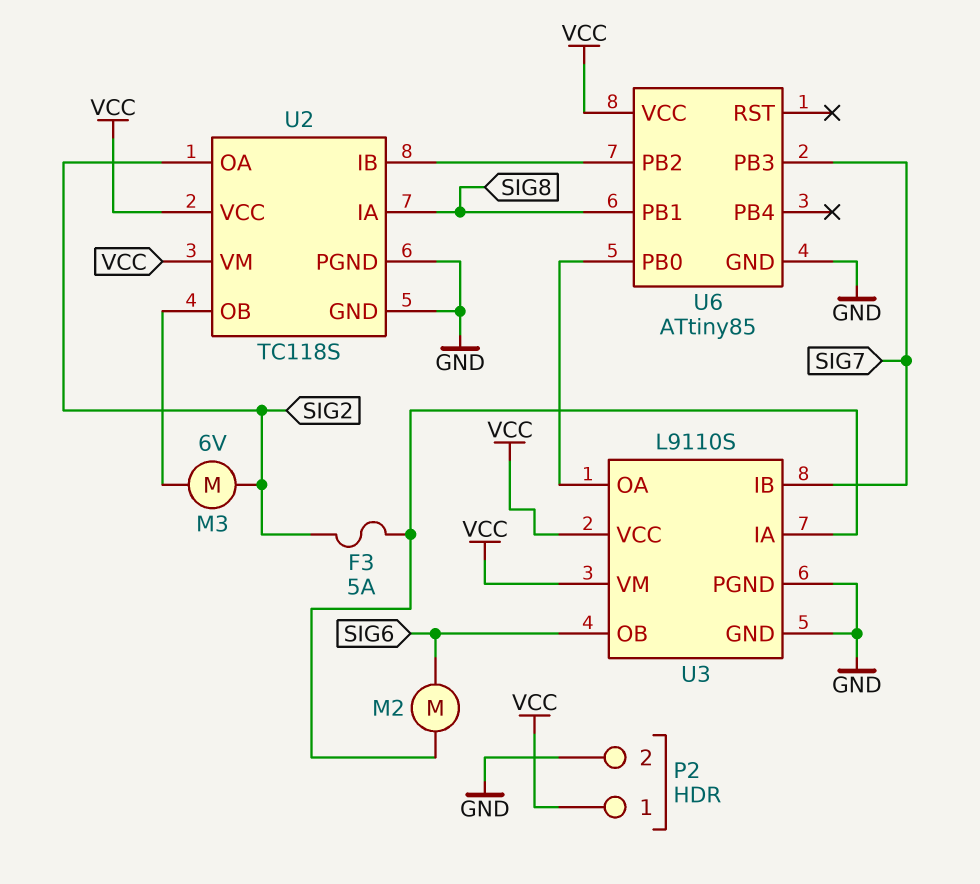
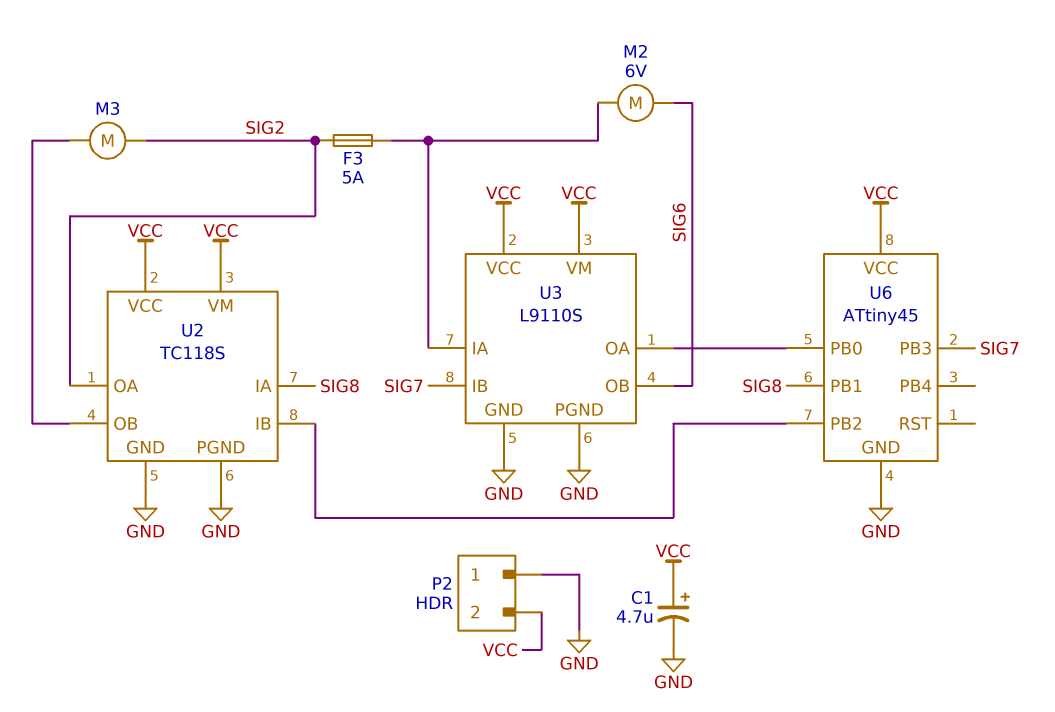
C1: none -> 4.7uF (plus VCC, minus GND)
M2: motor (SIG6, U3/IA) -> motor 6V (SIG6, U3/IA)
M3: motor 6V (SIG2, U2/OB) -> motor (SIG2, U2/OB)
P2 pin 1: VCC -> GND
P2 pin 2: GND -> VCC
U6: ATtiny85 -> ATtiny45

